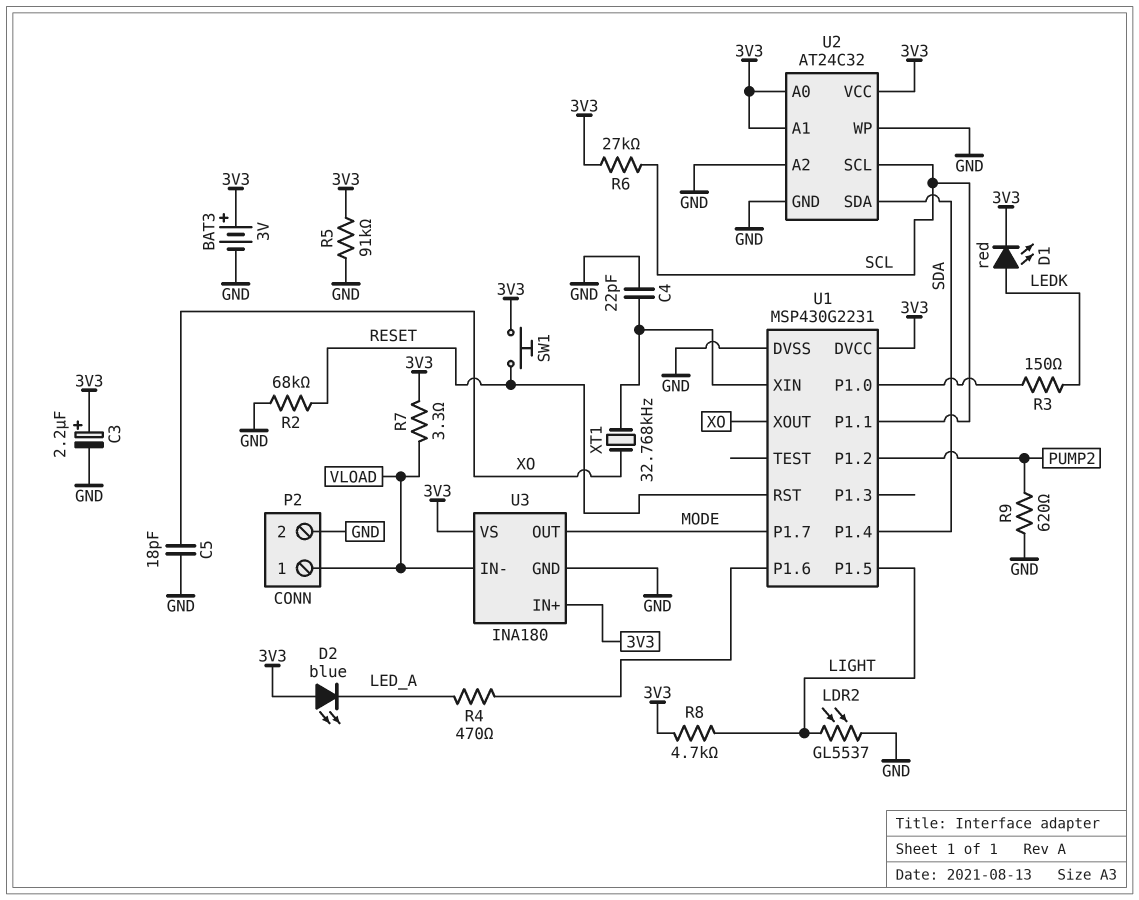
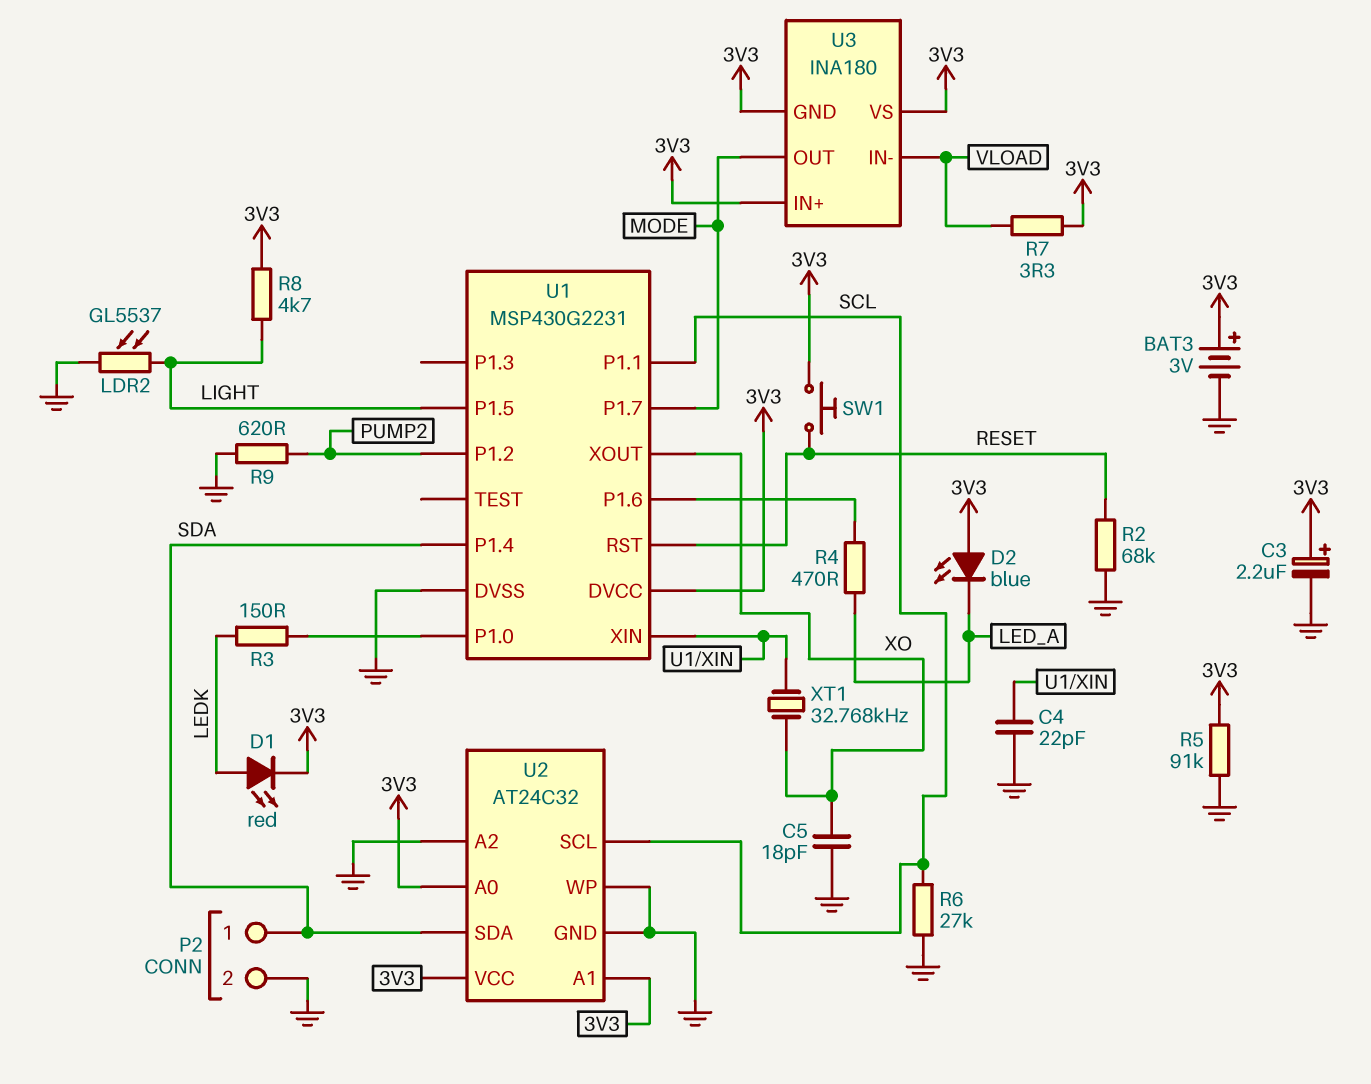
P2 pin 1: VLOAD -> SDA
R6: 27k (3V3, SCL) -> 27k (GND, SCL)
U3 pin GND: GND -> 3V3

